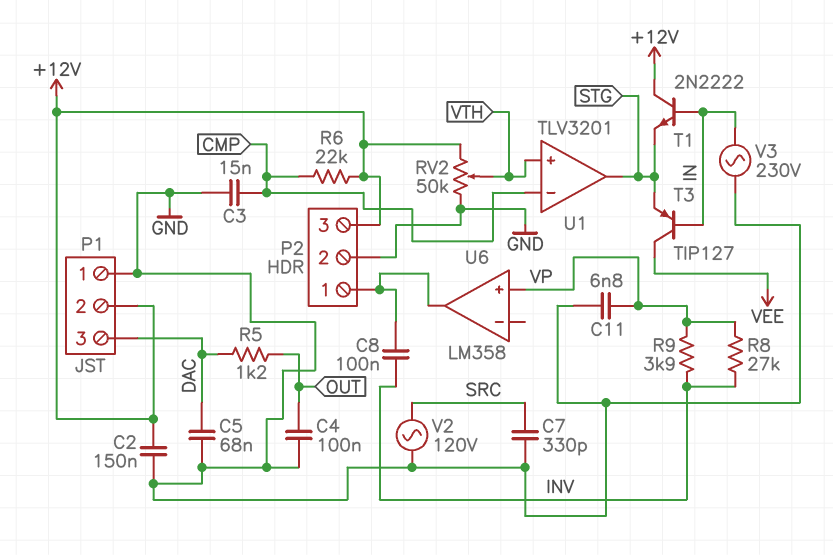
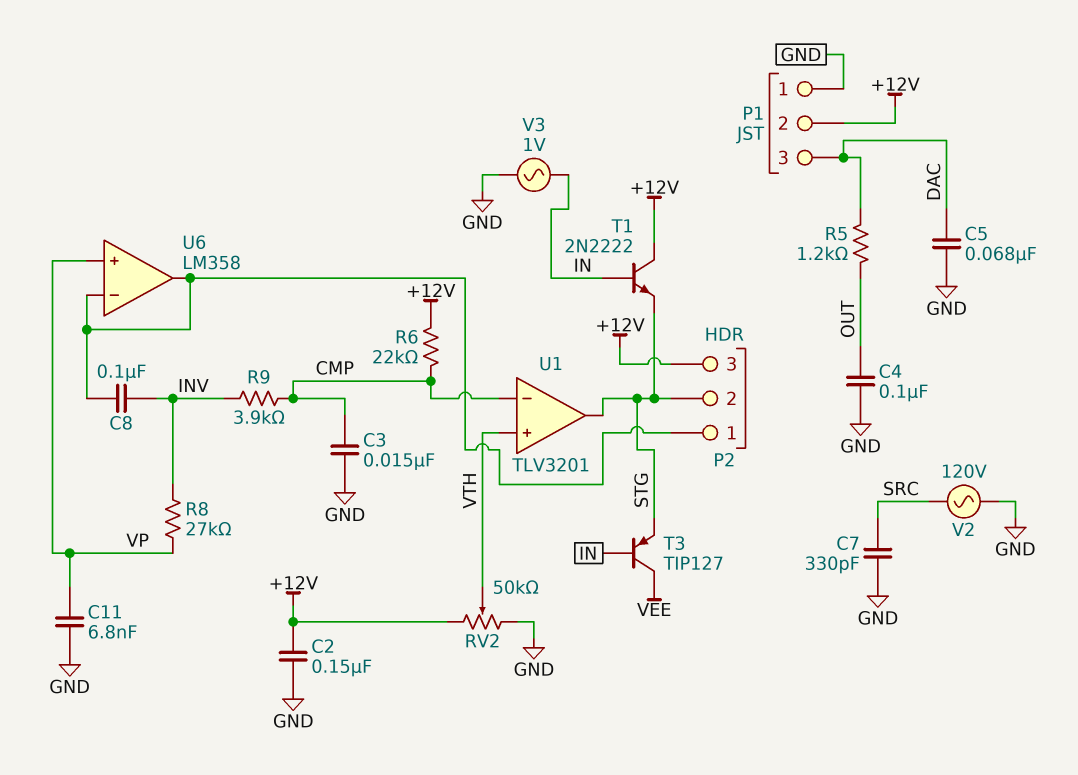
P2 pin 2: GND -> STG
R9: 3.9k (INV, VP) -> 3.9k (CMP, INV)
U6 pin in-: none -> P2/1
V3: AC 230V (GND, IN) -> AC 1V (GND, IN)

